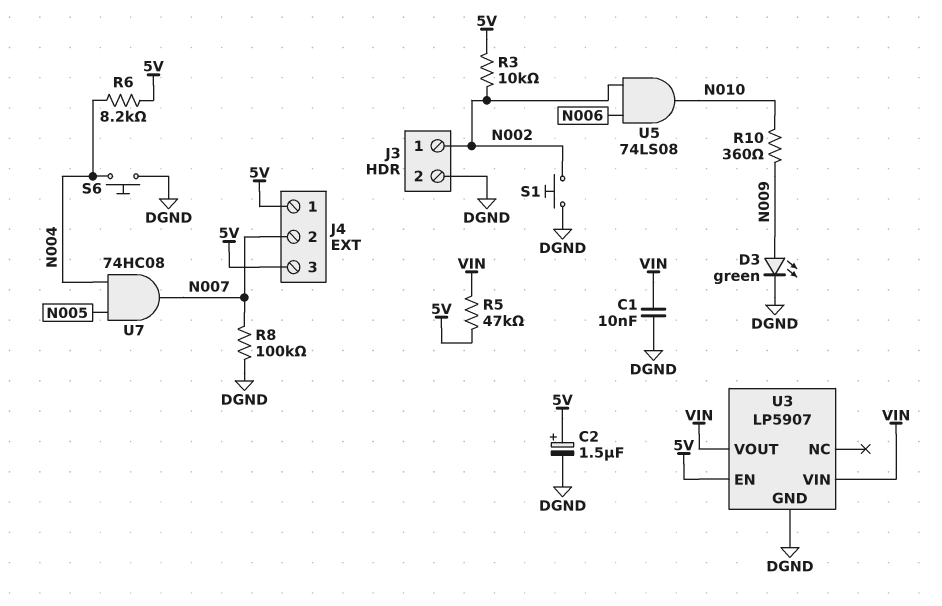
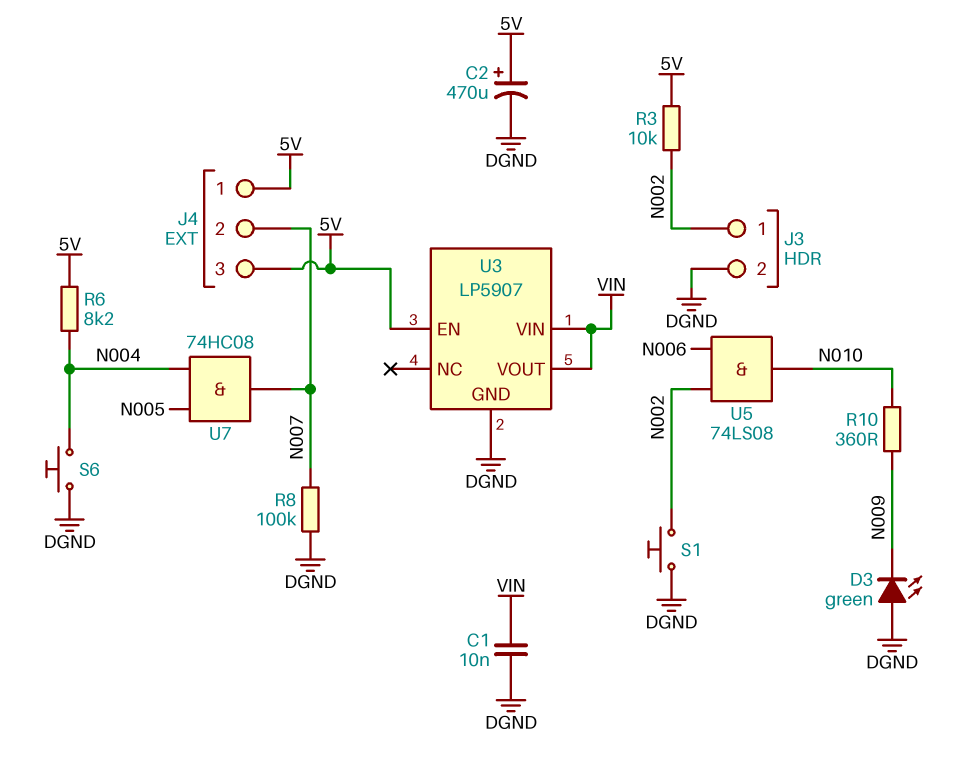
C2: 1.5uF (plus 5V, minus DGND) -> 470uF (plus 5V, minus DGND)
D3: LED green (A N009, K DGND) -> LED green (A DGND, K N009)
R5: 47k (5V, VIN) -> none

